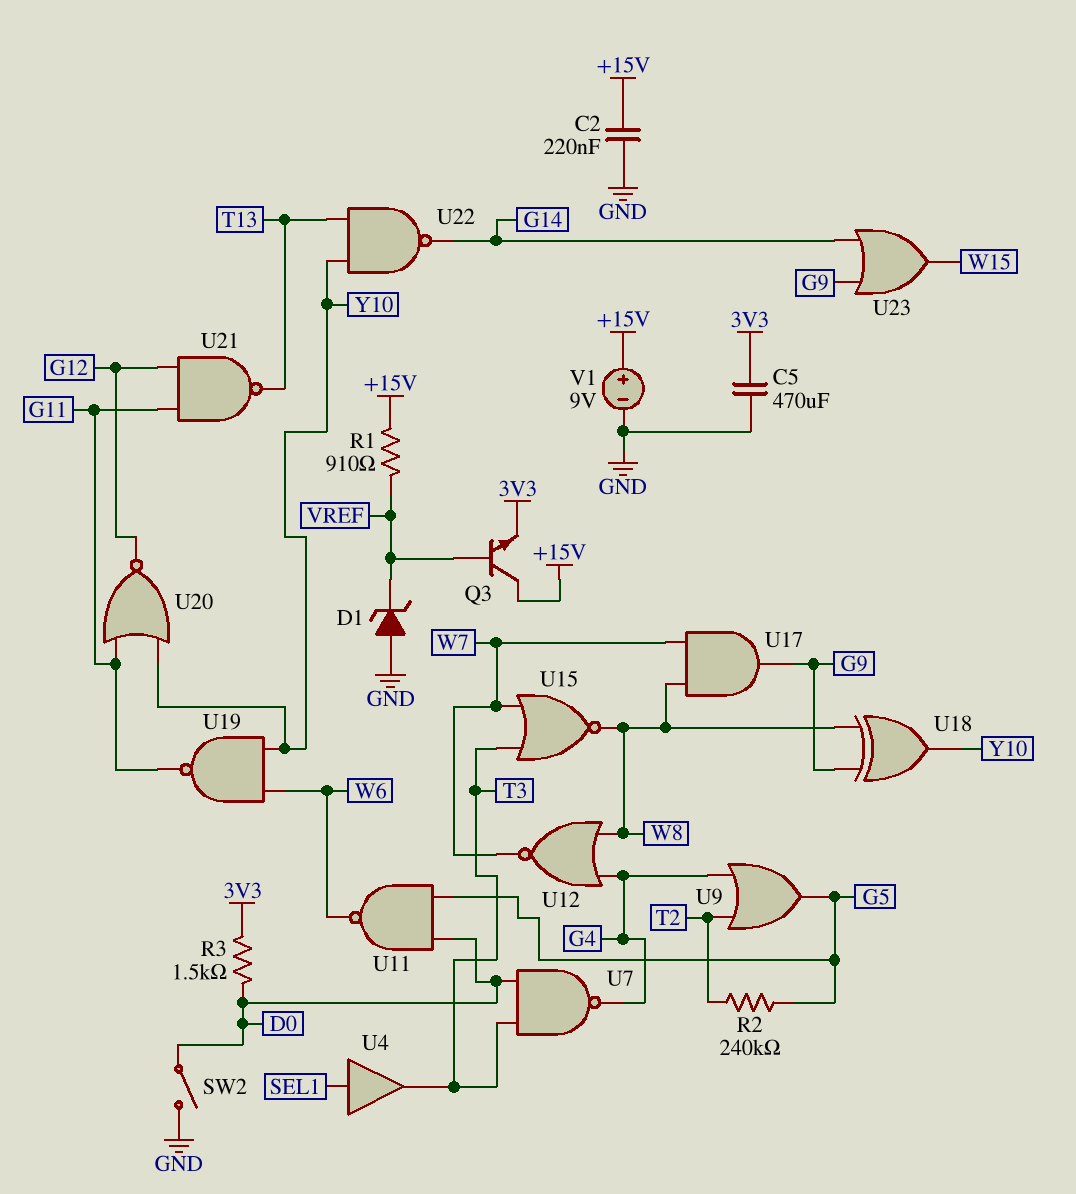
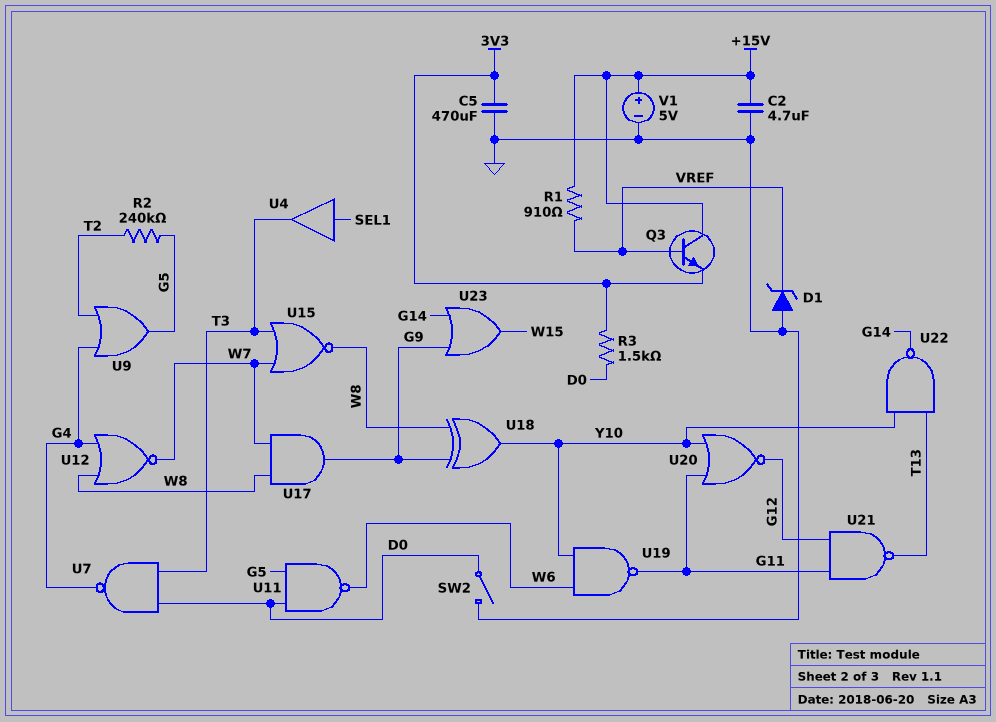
C2: 220nF (+15V, GND) -> 4.7uF (+15V, GND)
V1: 9V (plus +15V, minus GND) -> 5V (plus +15V, minus GND)

